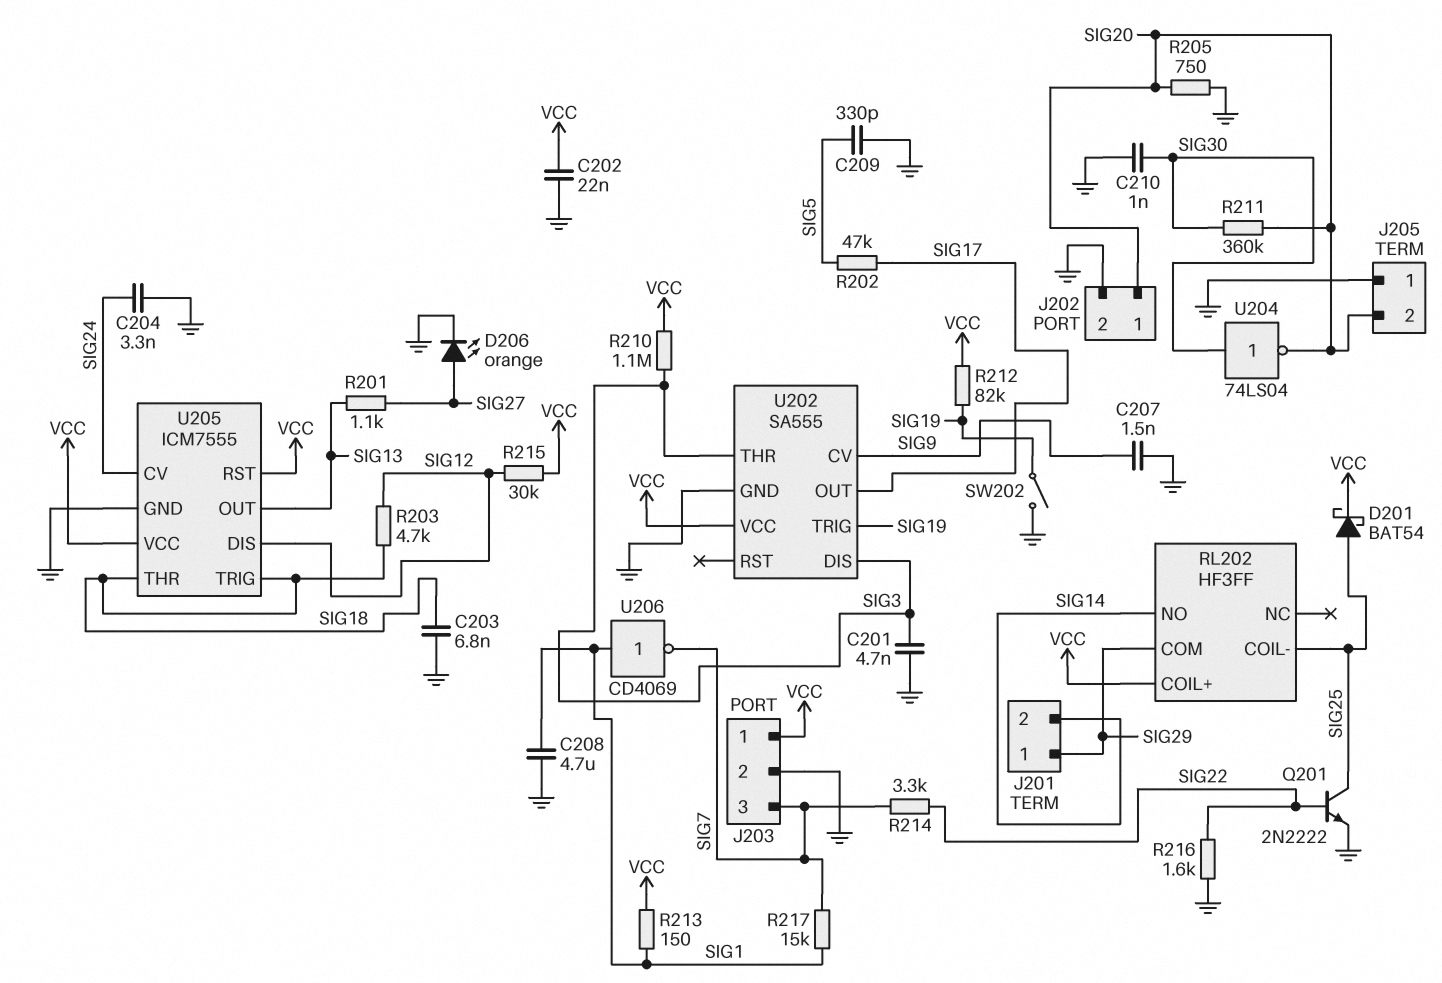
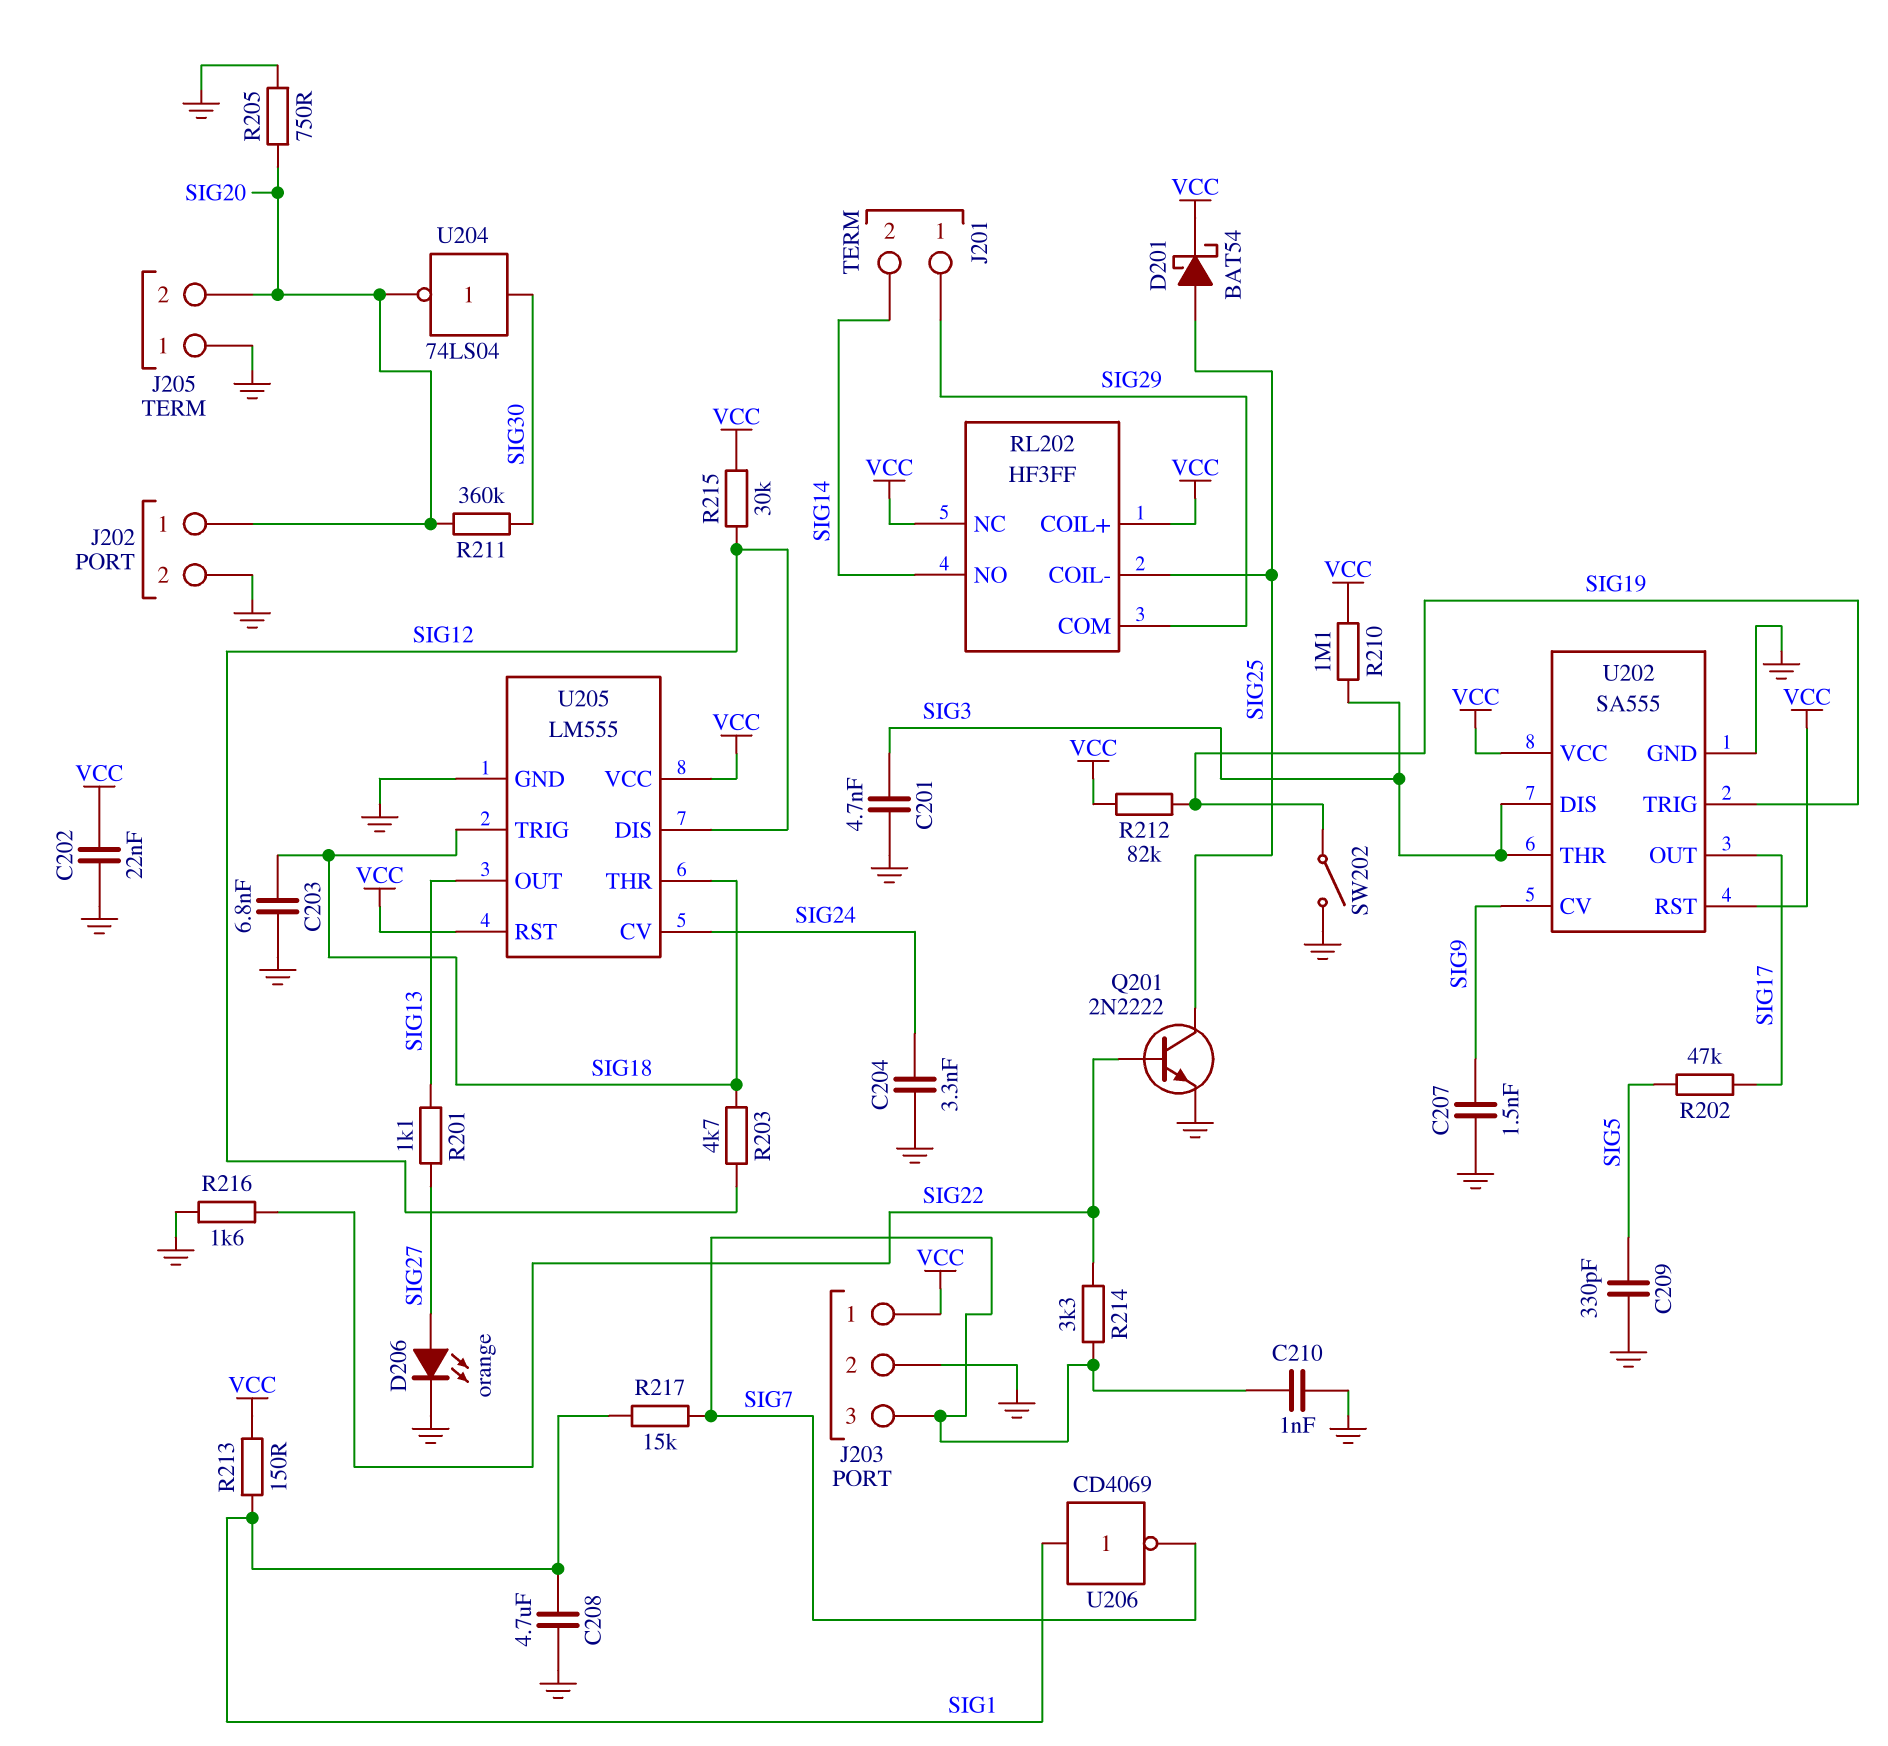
C210: 1nF (GND, SIG30) -> 1nF (GND, SIG7)
RL202 pin NC: none -> VCC
U202 pin RST: none -> VCC
U205: ICM7555 -> LM555

